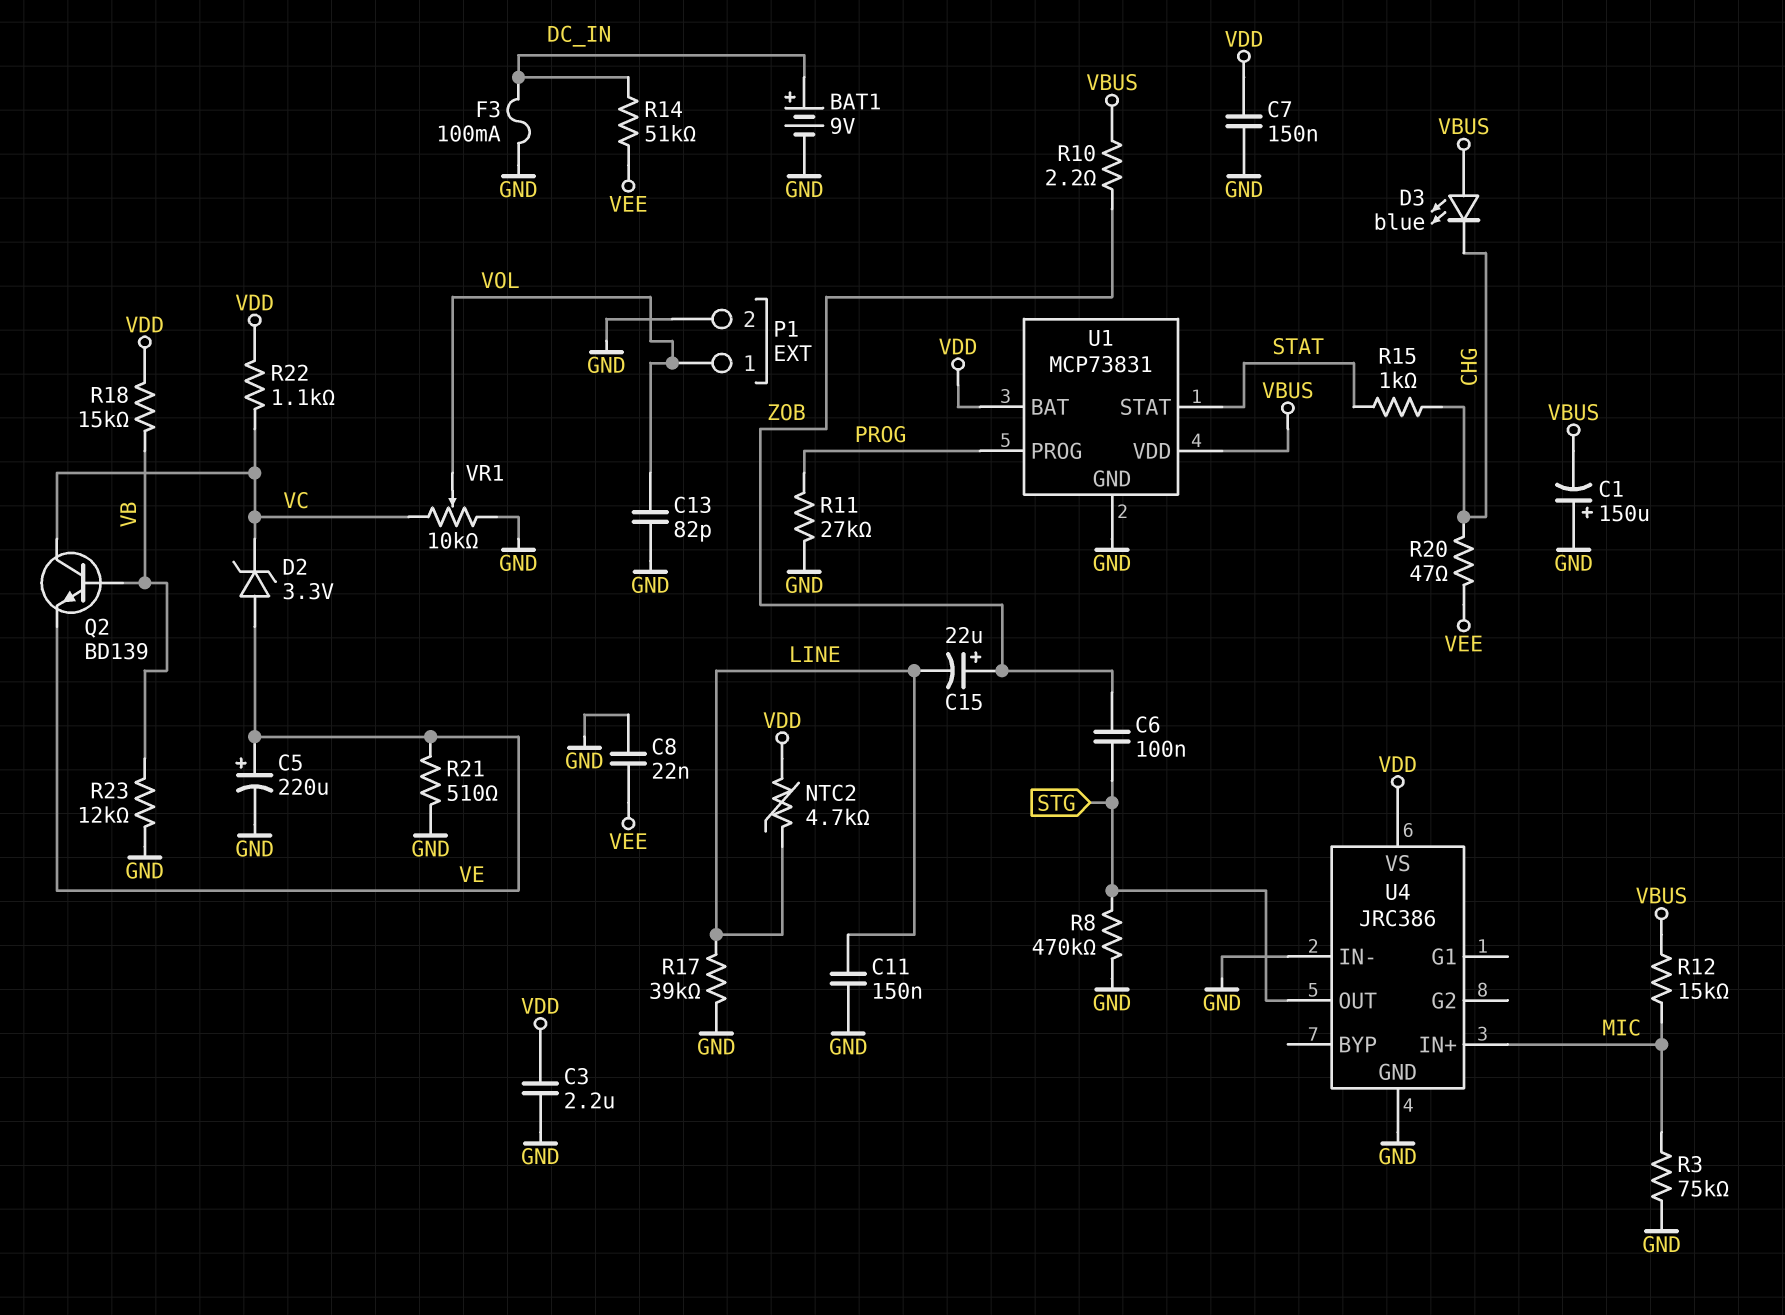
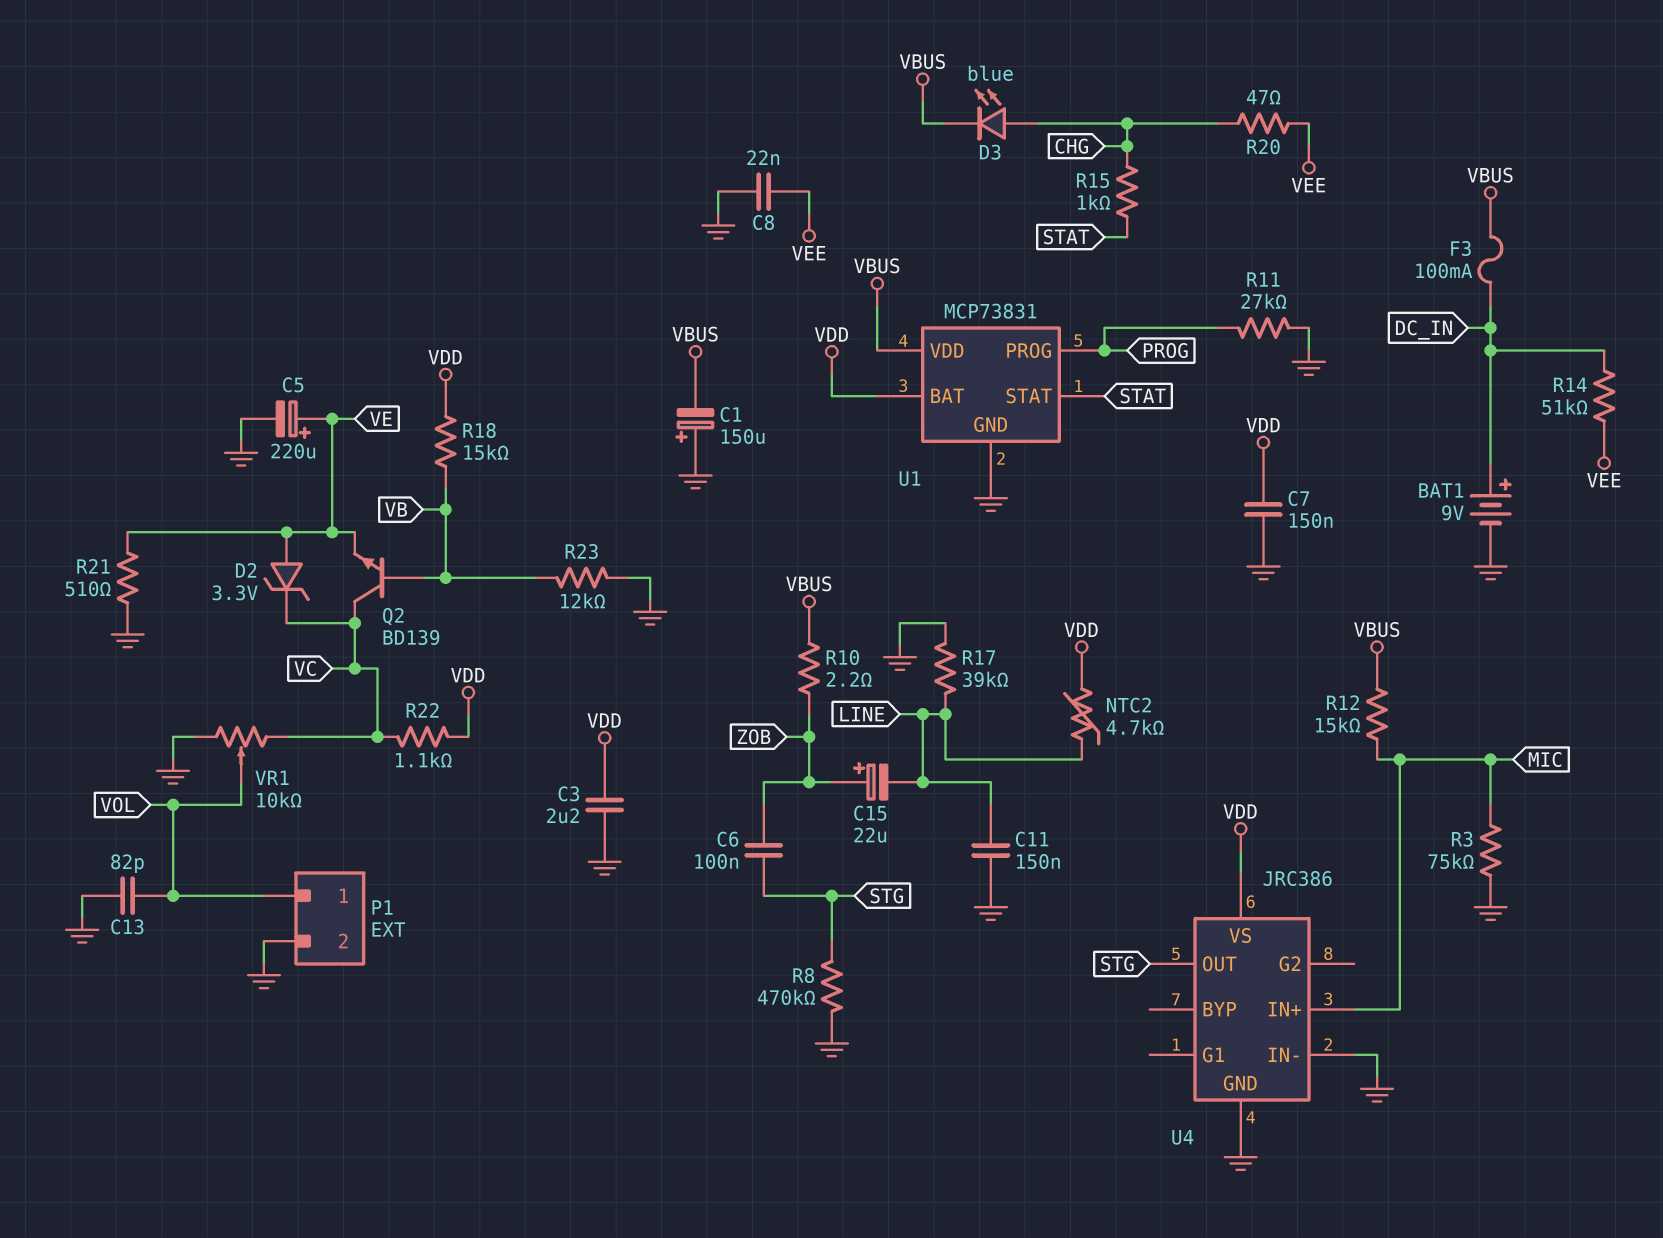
D3: LED blue (A VBUS, K CHG) -> LED blue (A CHG, K VBUS)
F3: 100mA (DC_IN, GND) -> 100mA (DC_IN, VBUS)

